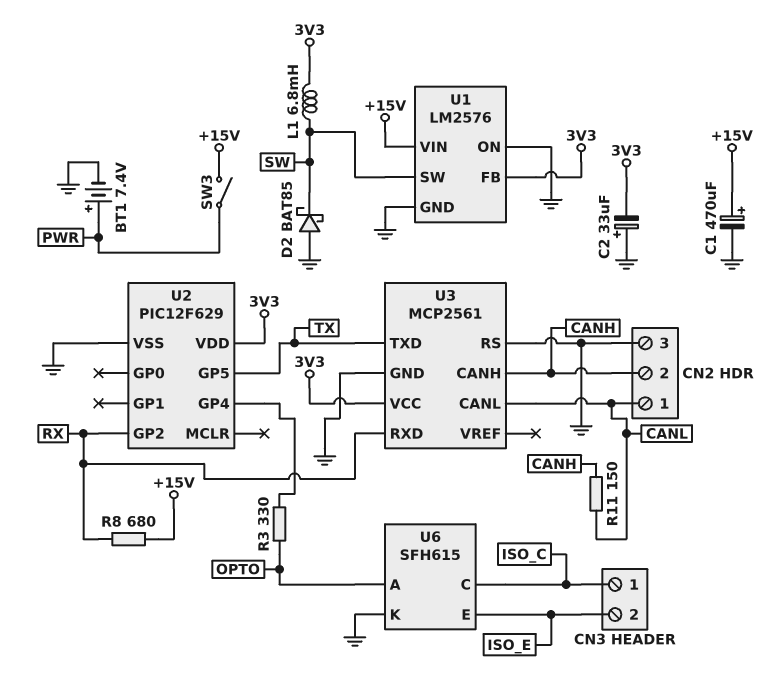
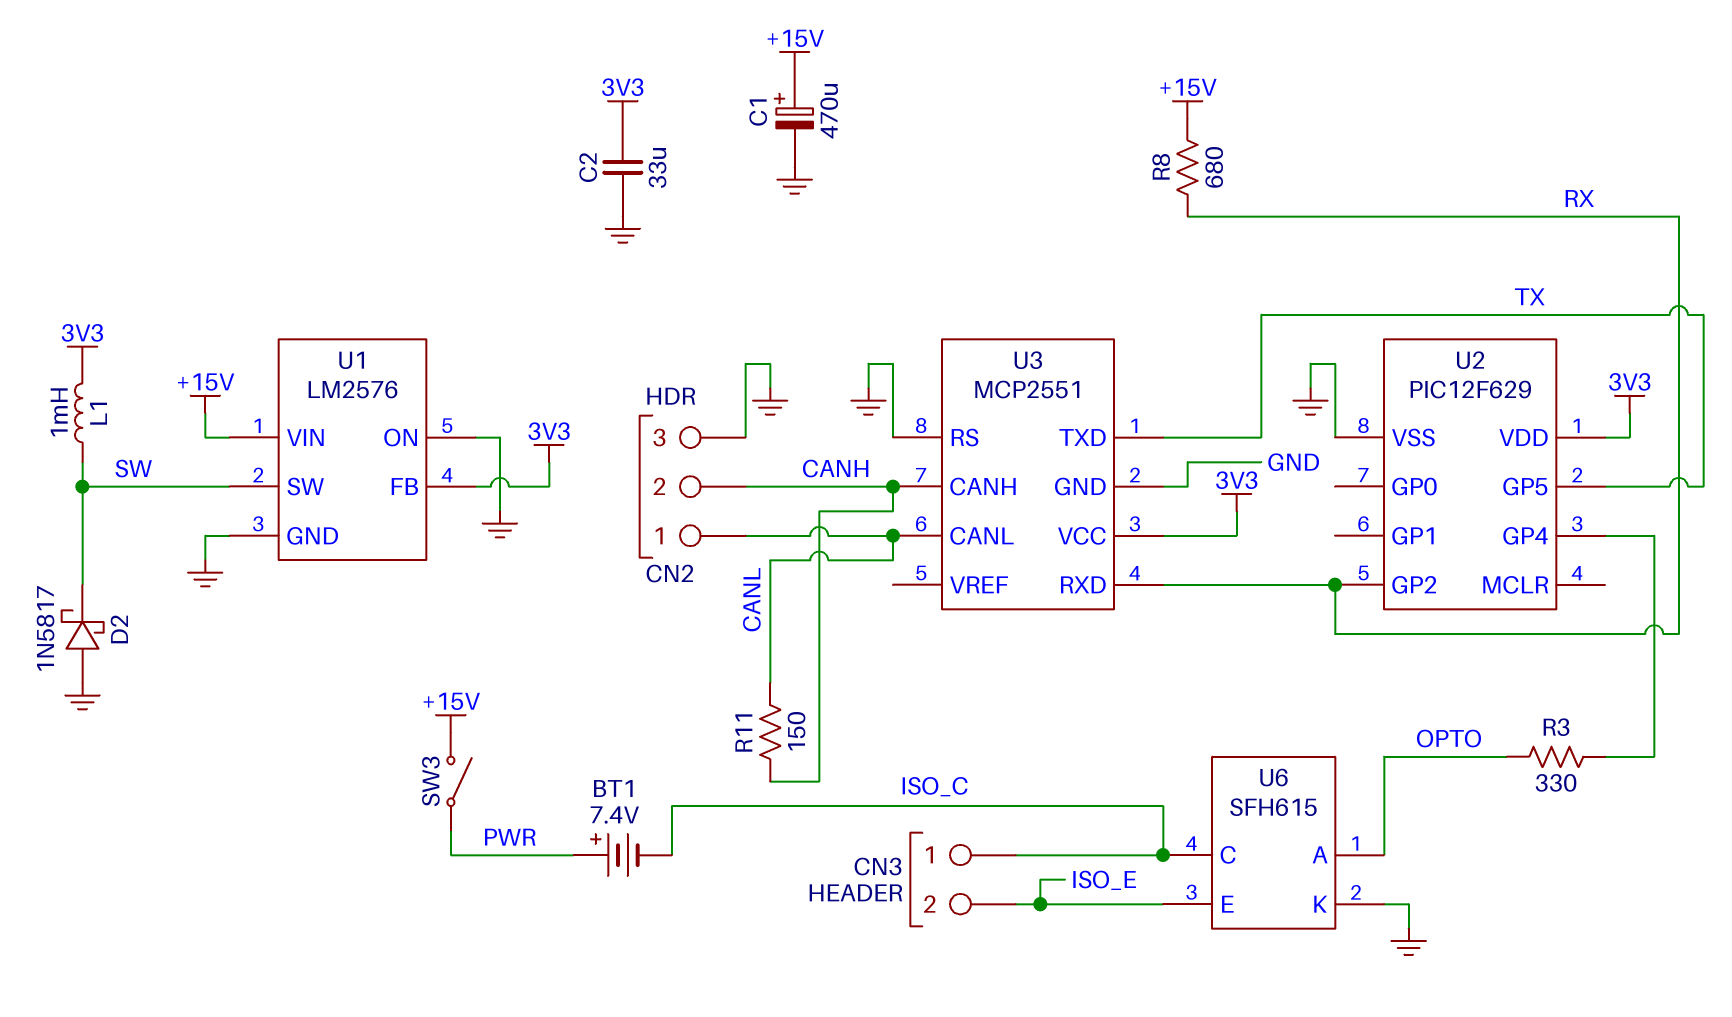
BT1: 7.4V (plus PWR, minus GND) -> 7.4V (plus PWR, minus ISO_C)
C2: 33uF (plus GND, minus 3V3) -> 33uF (3V3, GND)
D2: schottky BAT85 (A GND, K SW) -> schottky 1N5817 (A GND, K SW)
L1: 6.8mH (3V3, SW) -> 1mH (3V3, SW)
U3: MCP2561 -> MCP2551

